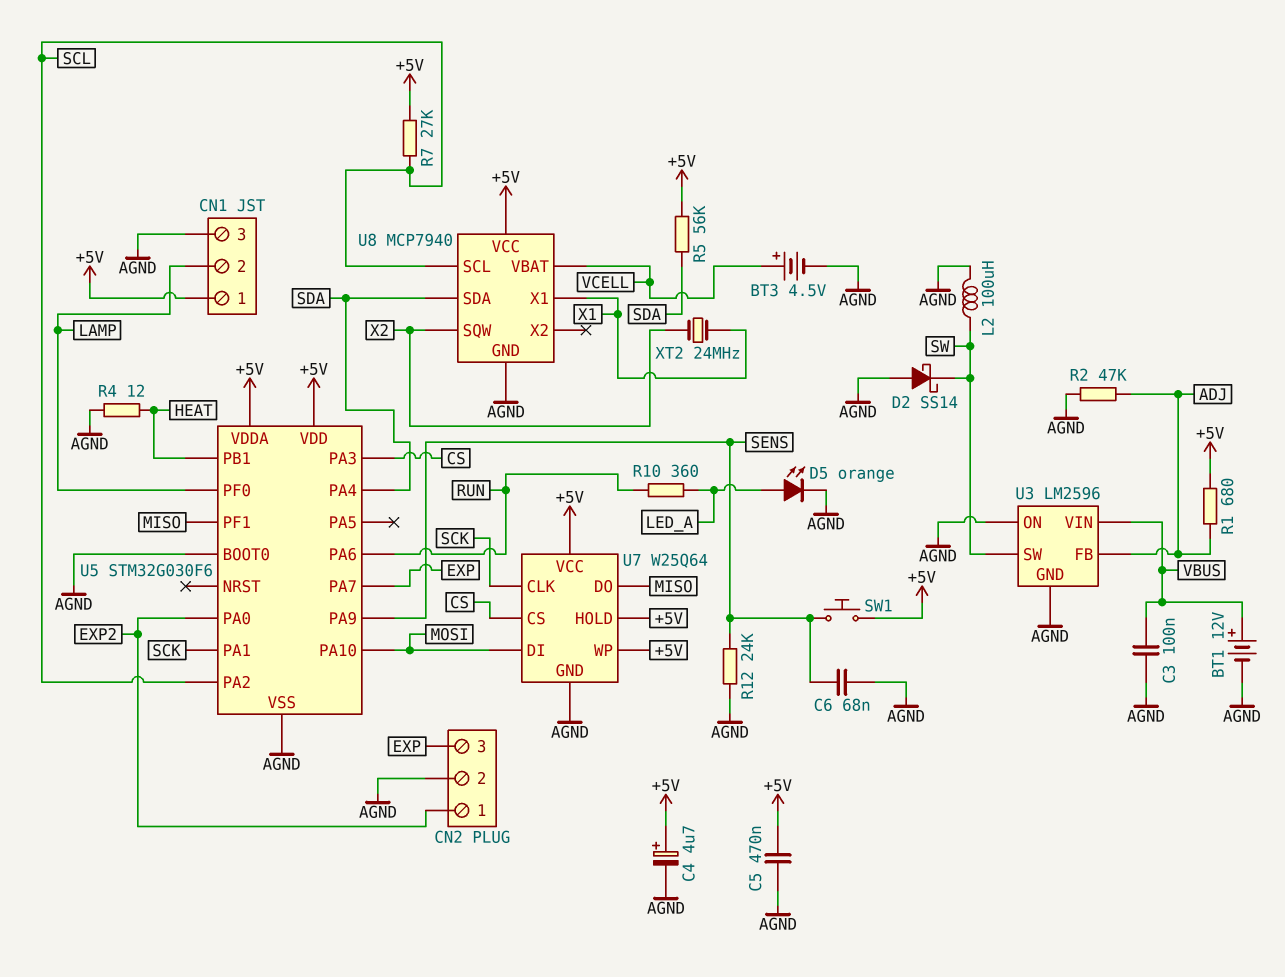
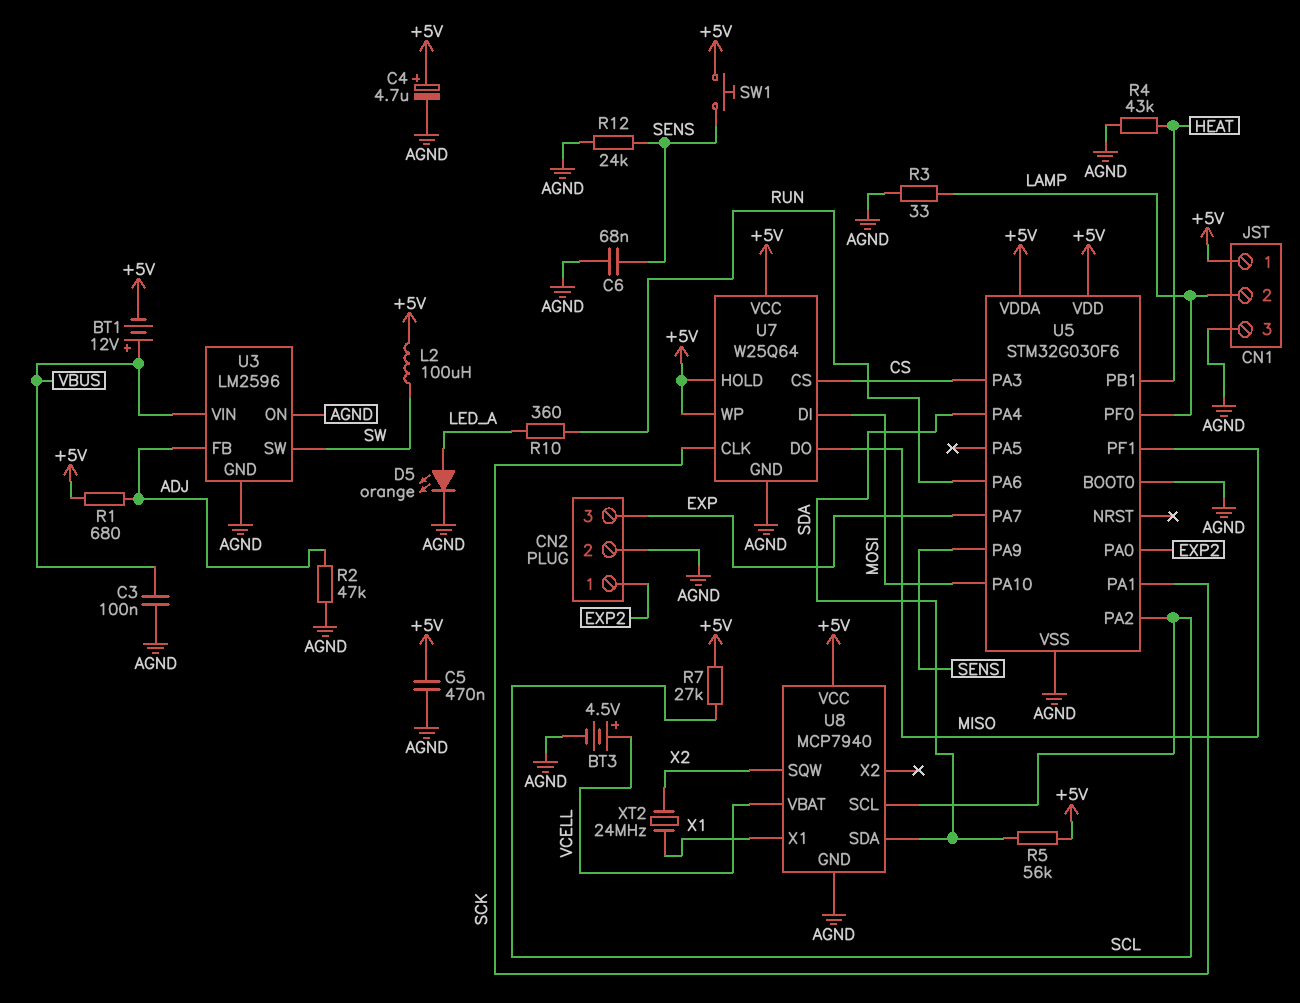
BT1: 12V (plus VBUS, minus AGND) -> 12V (plus VBUS, minus +5V)
D2: schottky SS14 (A AGND, K SW) -> none
L2: 100uH (AGND, SW) -> 100uH (+5V, SW)
R3: none -> 33 (AGND, LAMP)
R4: 12 (AGND, HEAT) -> 43k (AGND, HEAT)

